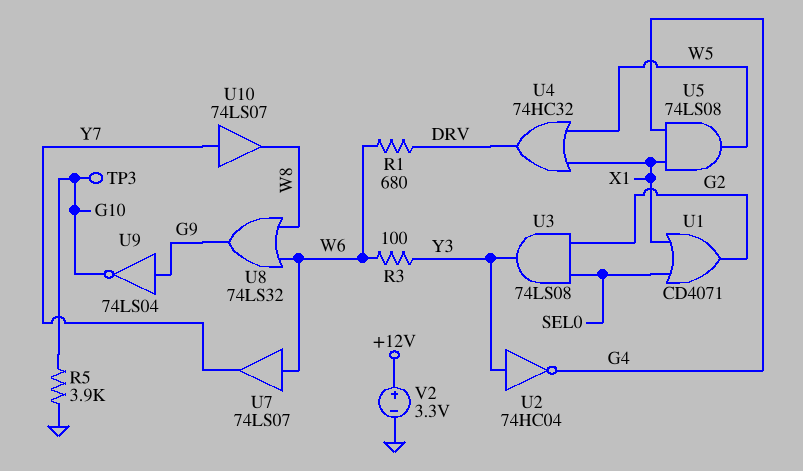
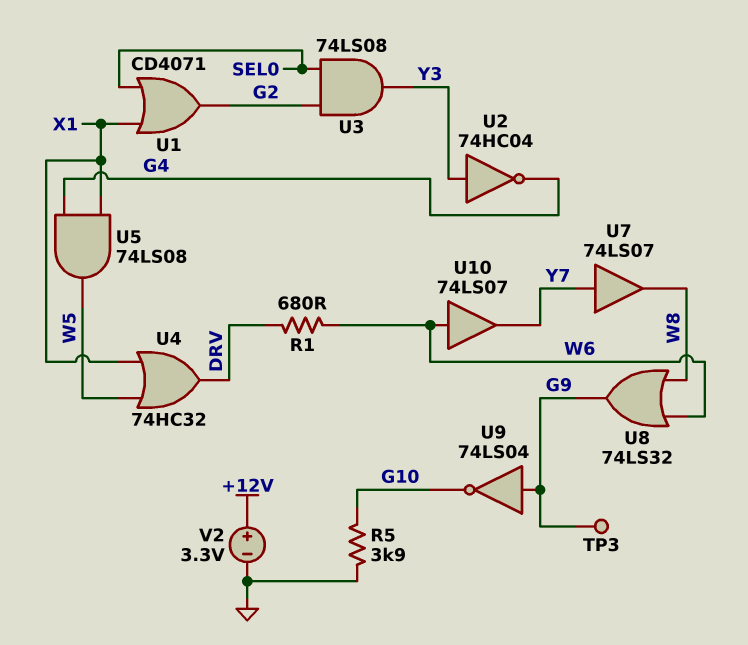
R3: 100 (W6, Y3) -> none
TP3: test point (G10) -> test point (G9)
U7: buffer 74LS07 (in W6, out Y7) -> buffer 74LS07 (in Y7, out W8)
U10: buffer 74LS07 (in Y7, out W8) -> buffer 74LS07 (in W6, out Y7)

